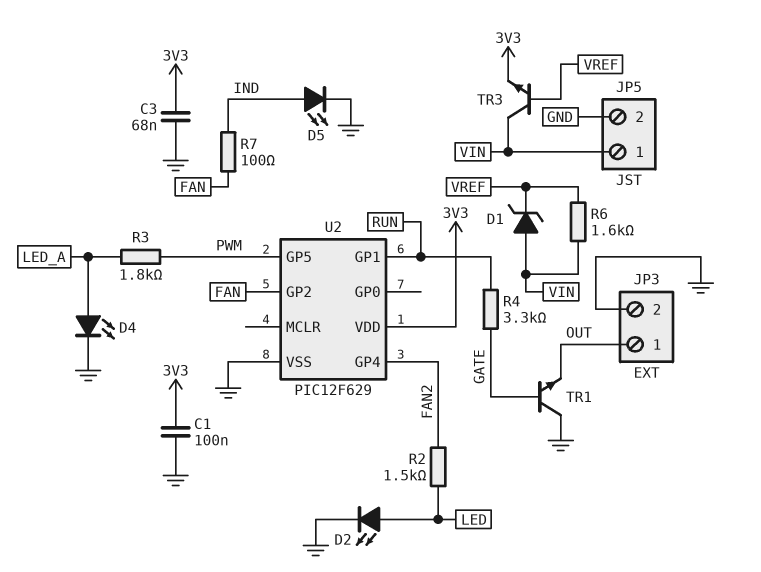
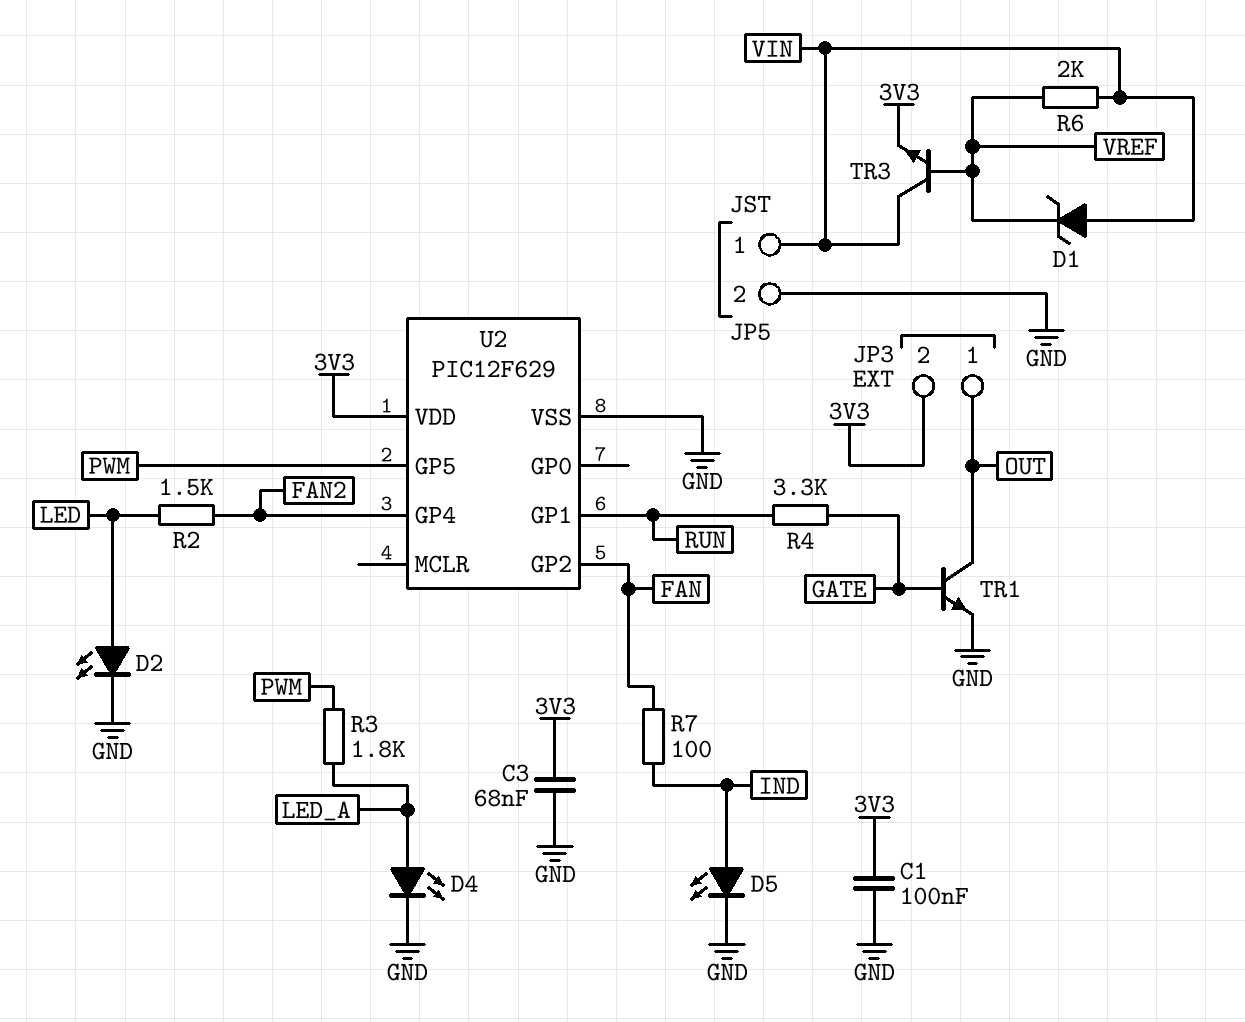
JP3 pin 2: GND -> 3V3
R6: 1.6k (VIN, VREF) -> 2k (VIN, VREF)
TR1: NPN (B GATE, C GND, E OUT) -> NPN (B GATE, C OUT, E GND)

